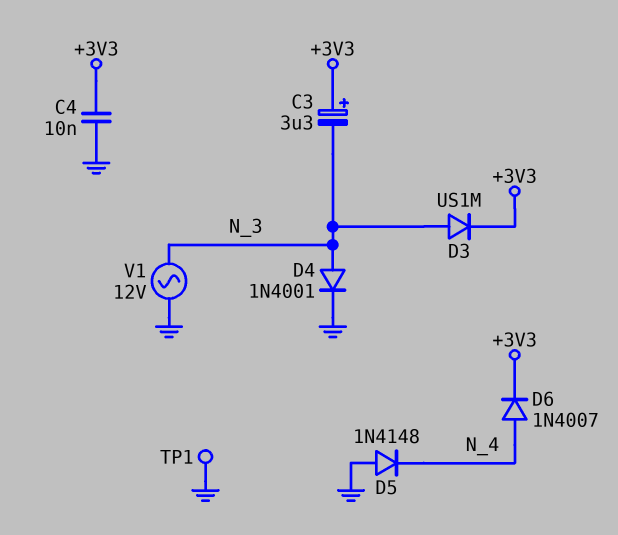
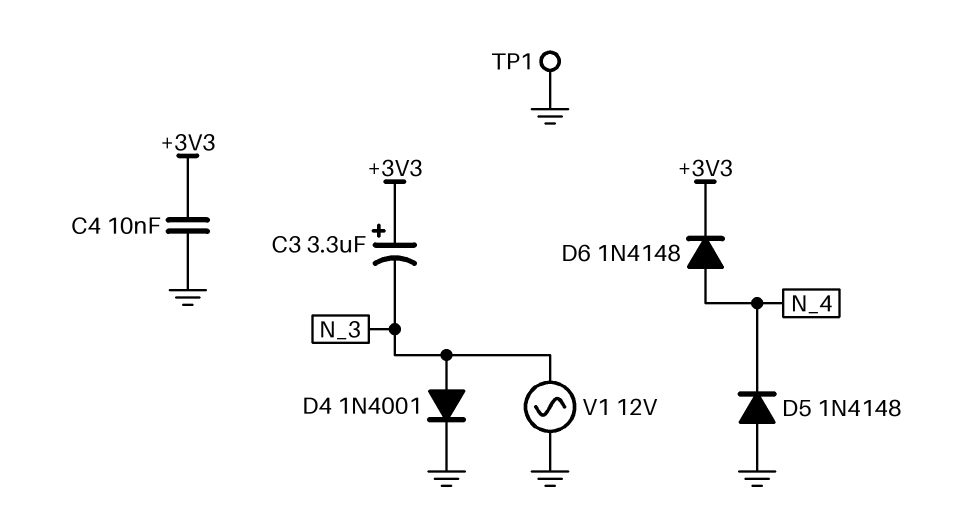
D3: diode US1M (A N_3, K +3V3) -> none
D6: diode 1N4007 (A N_4, K +3V3) -> diode 1N4148 (A N_4, K +3V3)

